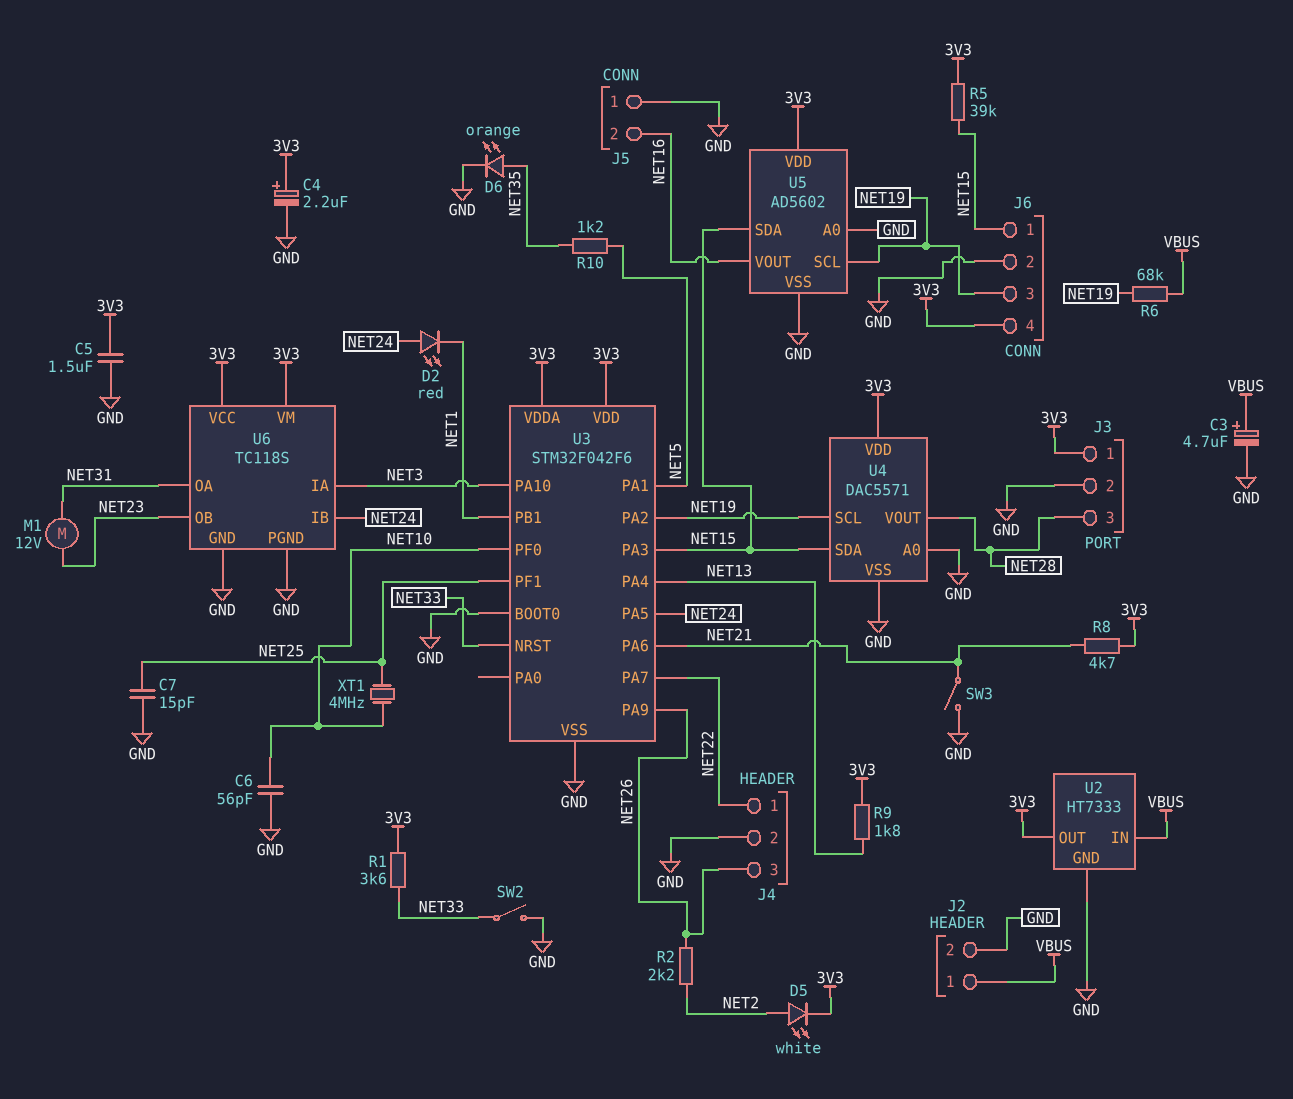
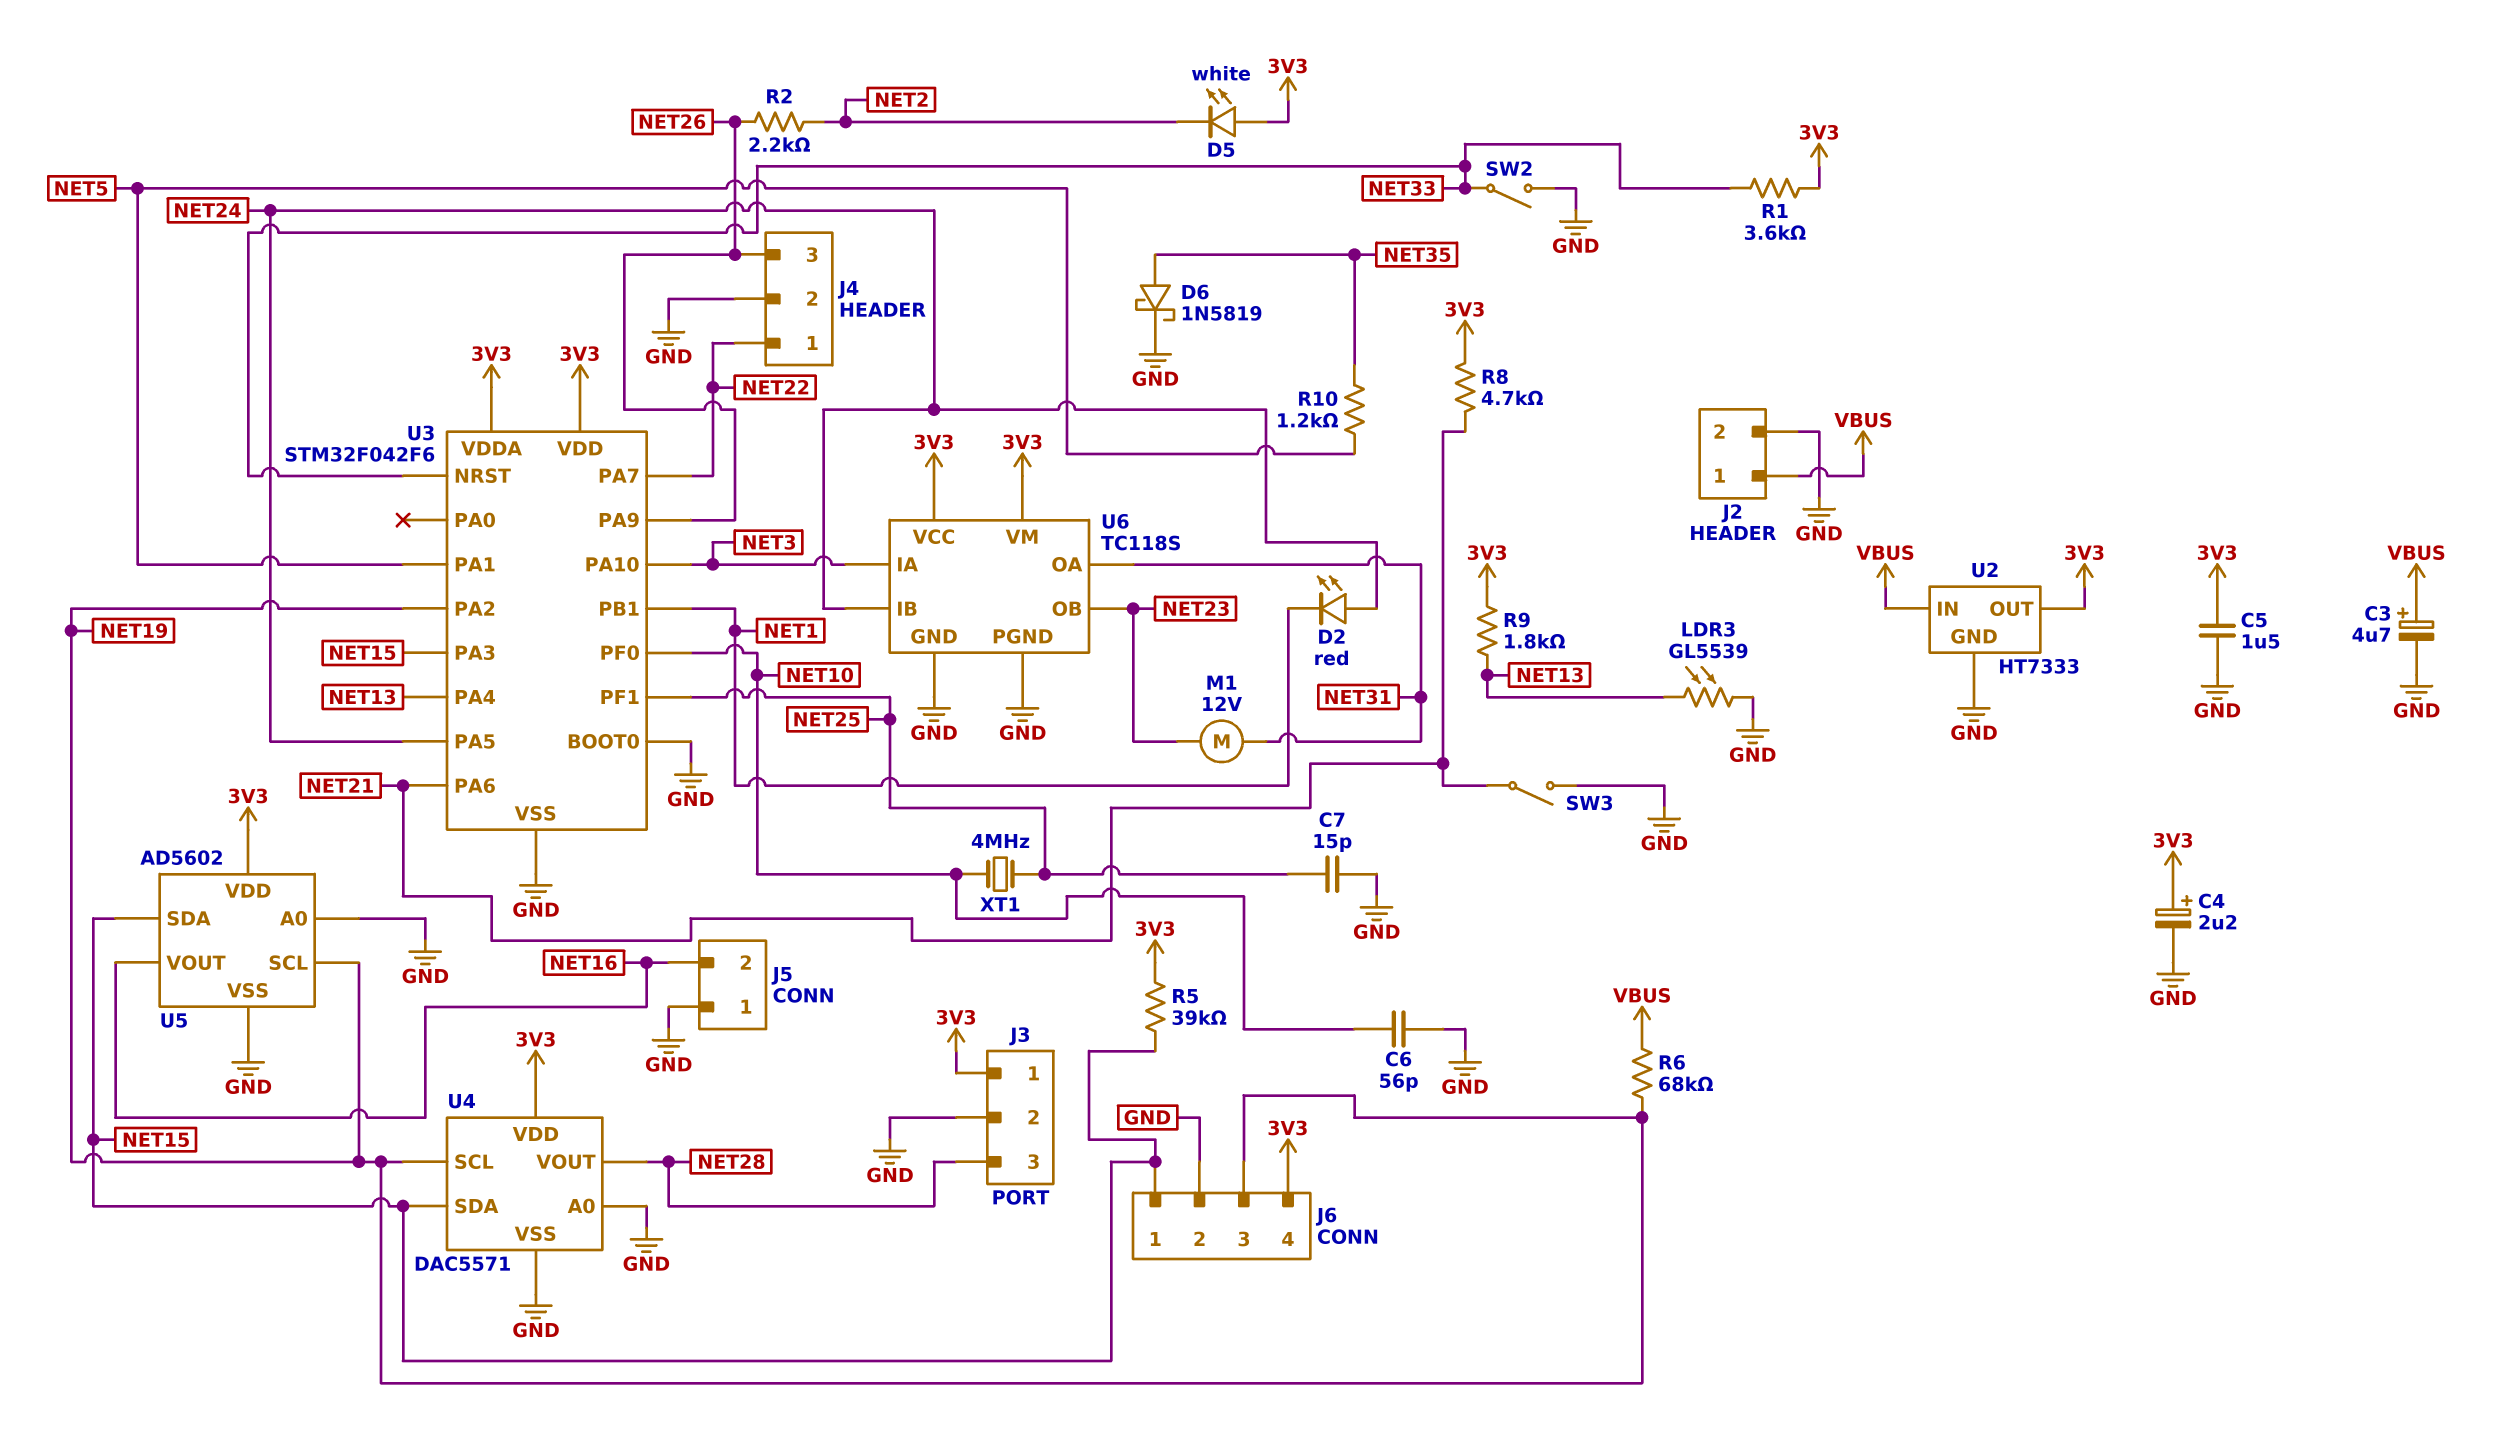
D5: LED white (A NET2, K 3V3) -> LED white (A 3V3, K NET2)
D6: LED orange (A NET35, K GND) -> schottky 1N5819 (A NET35, K GND)
LDR3: none -> GL5539 (GND, NET13)

